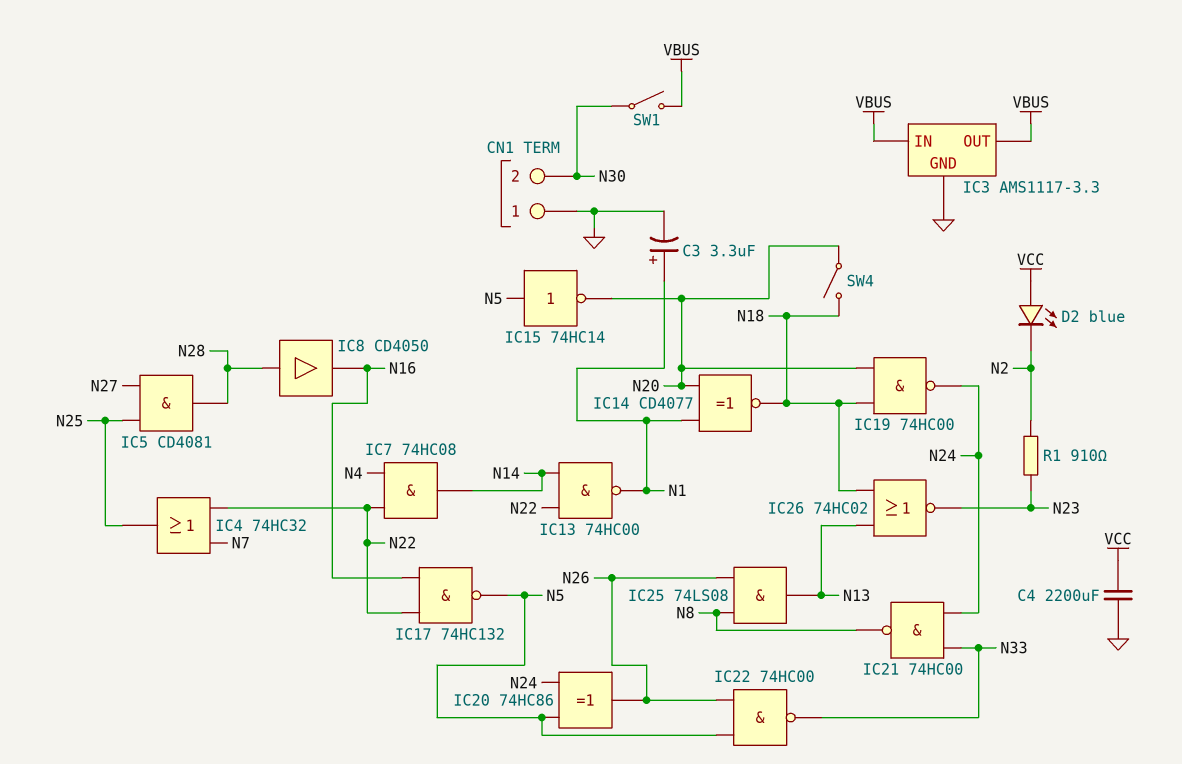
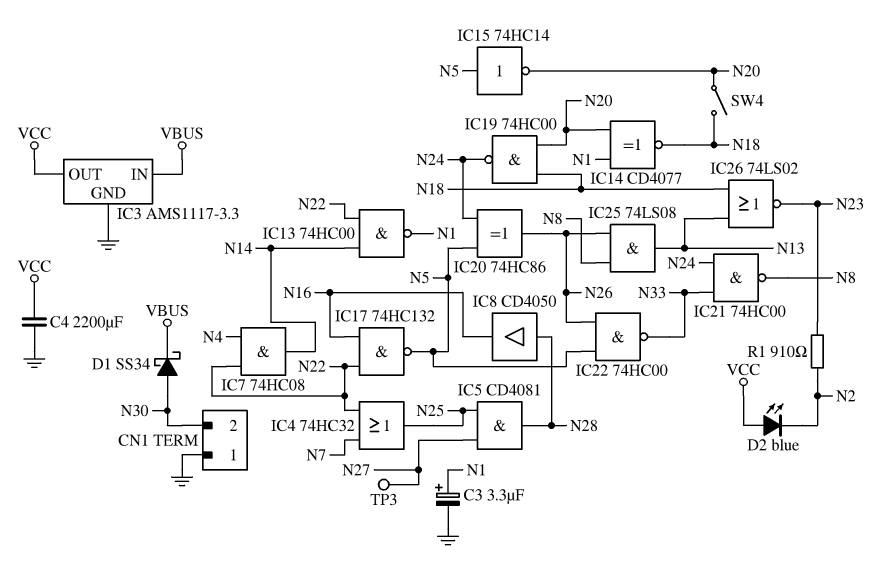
D1: none -> schottky SS34 (A N30, K VBUS)
IC3 pin OUT: VBUS -> VCC
IC26: NOR 74HC02 (in N13, in N18, out N23) -> NOR 74LS02 (in N13, in N18, out N23)
SW1: switch (N30, VBUS) -> none
TP3: none -> test point (N27)

